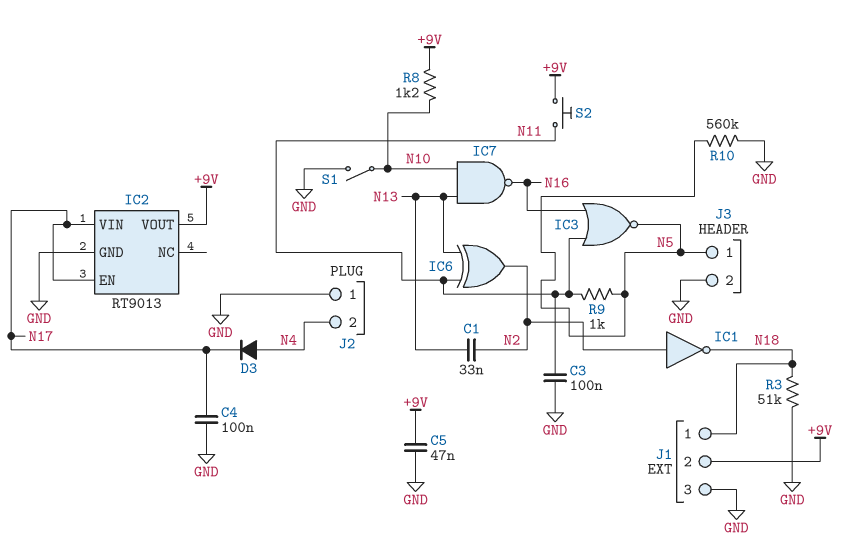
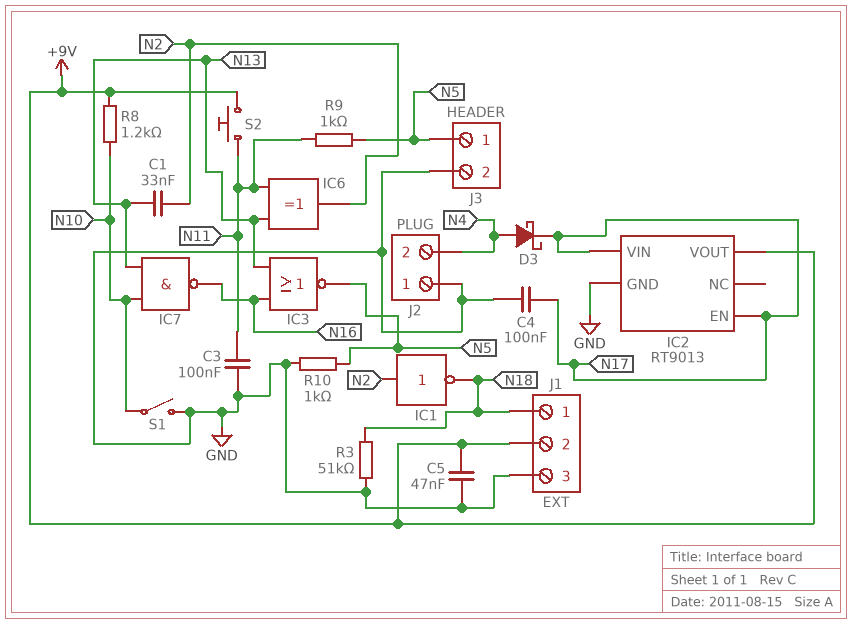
D3: diode (A N4, K N17) -> schottky (A N4, K N17)
IC3: NOR (in N11, in N16, out N5) -> NOR (in N13, in N16, out N5)
R10: 560k (GND, N5) -> 1k (GND, N5)

